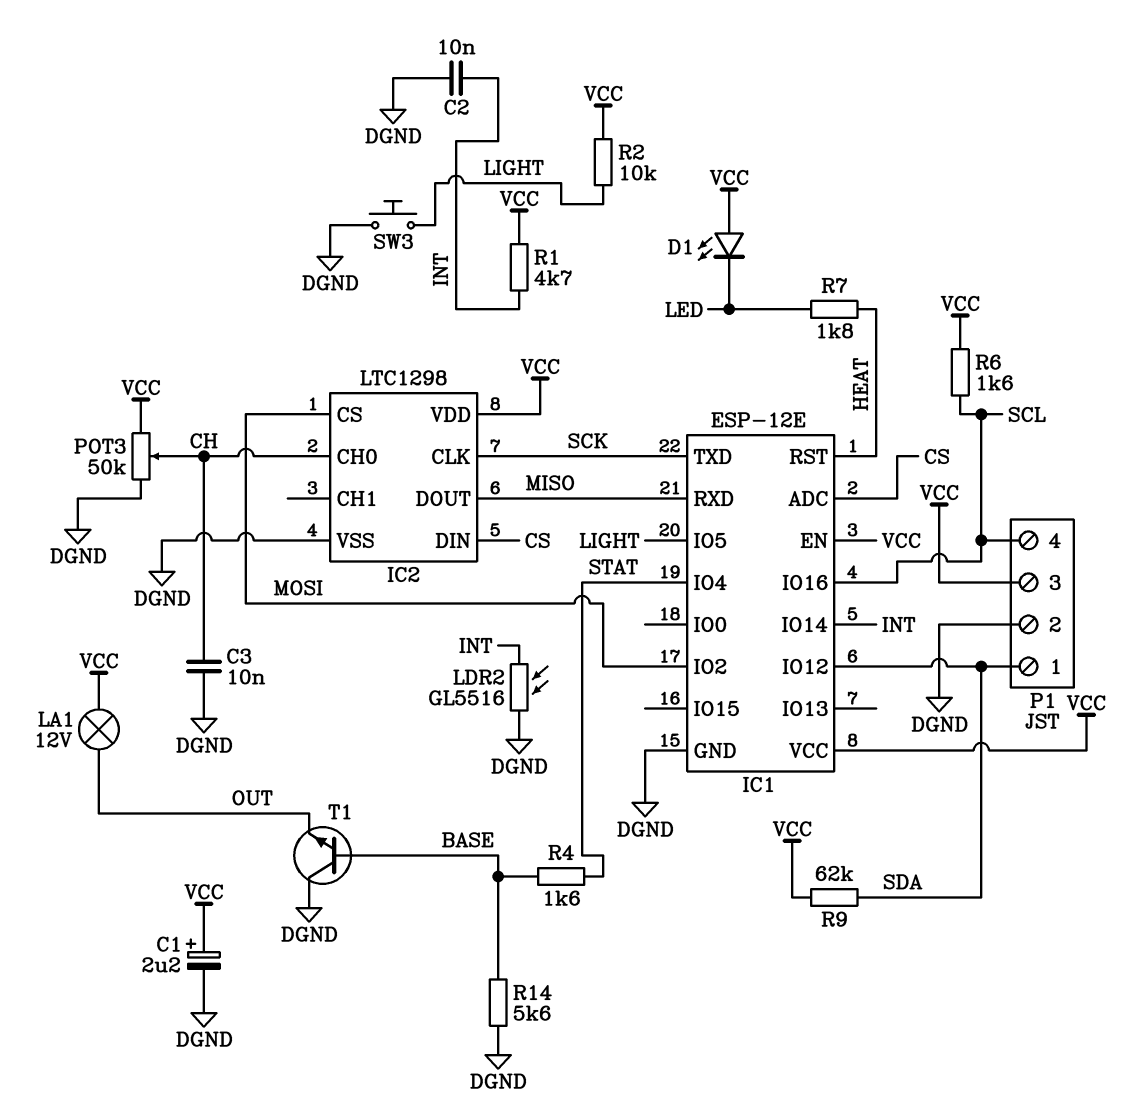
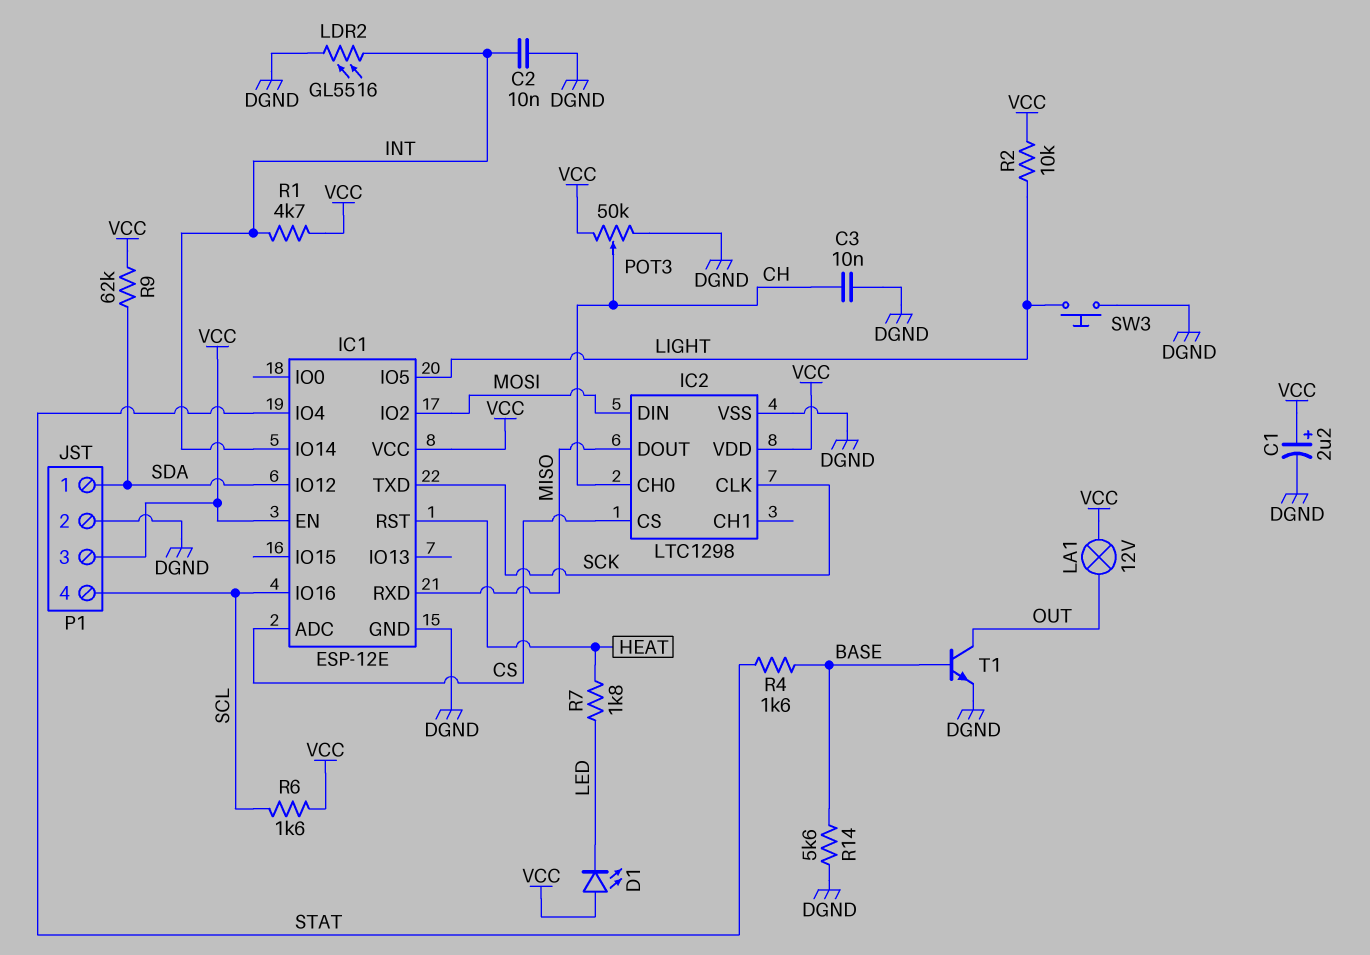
IC2 pin CS: MOSI -> CS
IC2 pin DIN: CS -> MOSI
T1: NPN (B BASE, C DGND, E OUT) -> NPN (B BASE, C OUT, E DGND)

